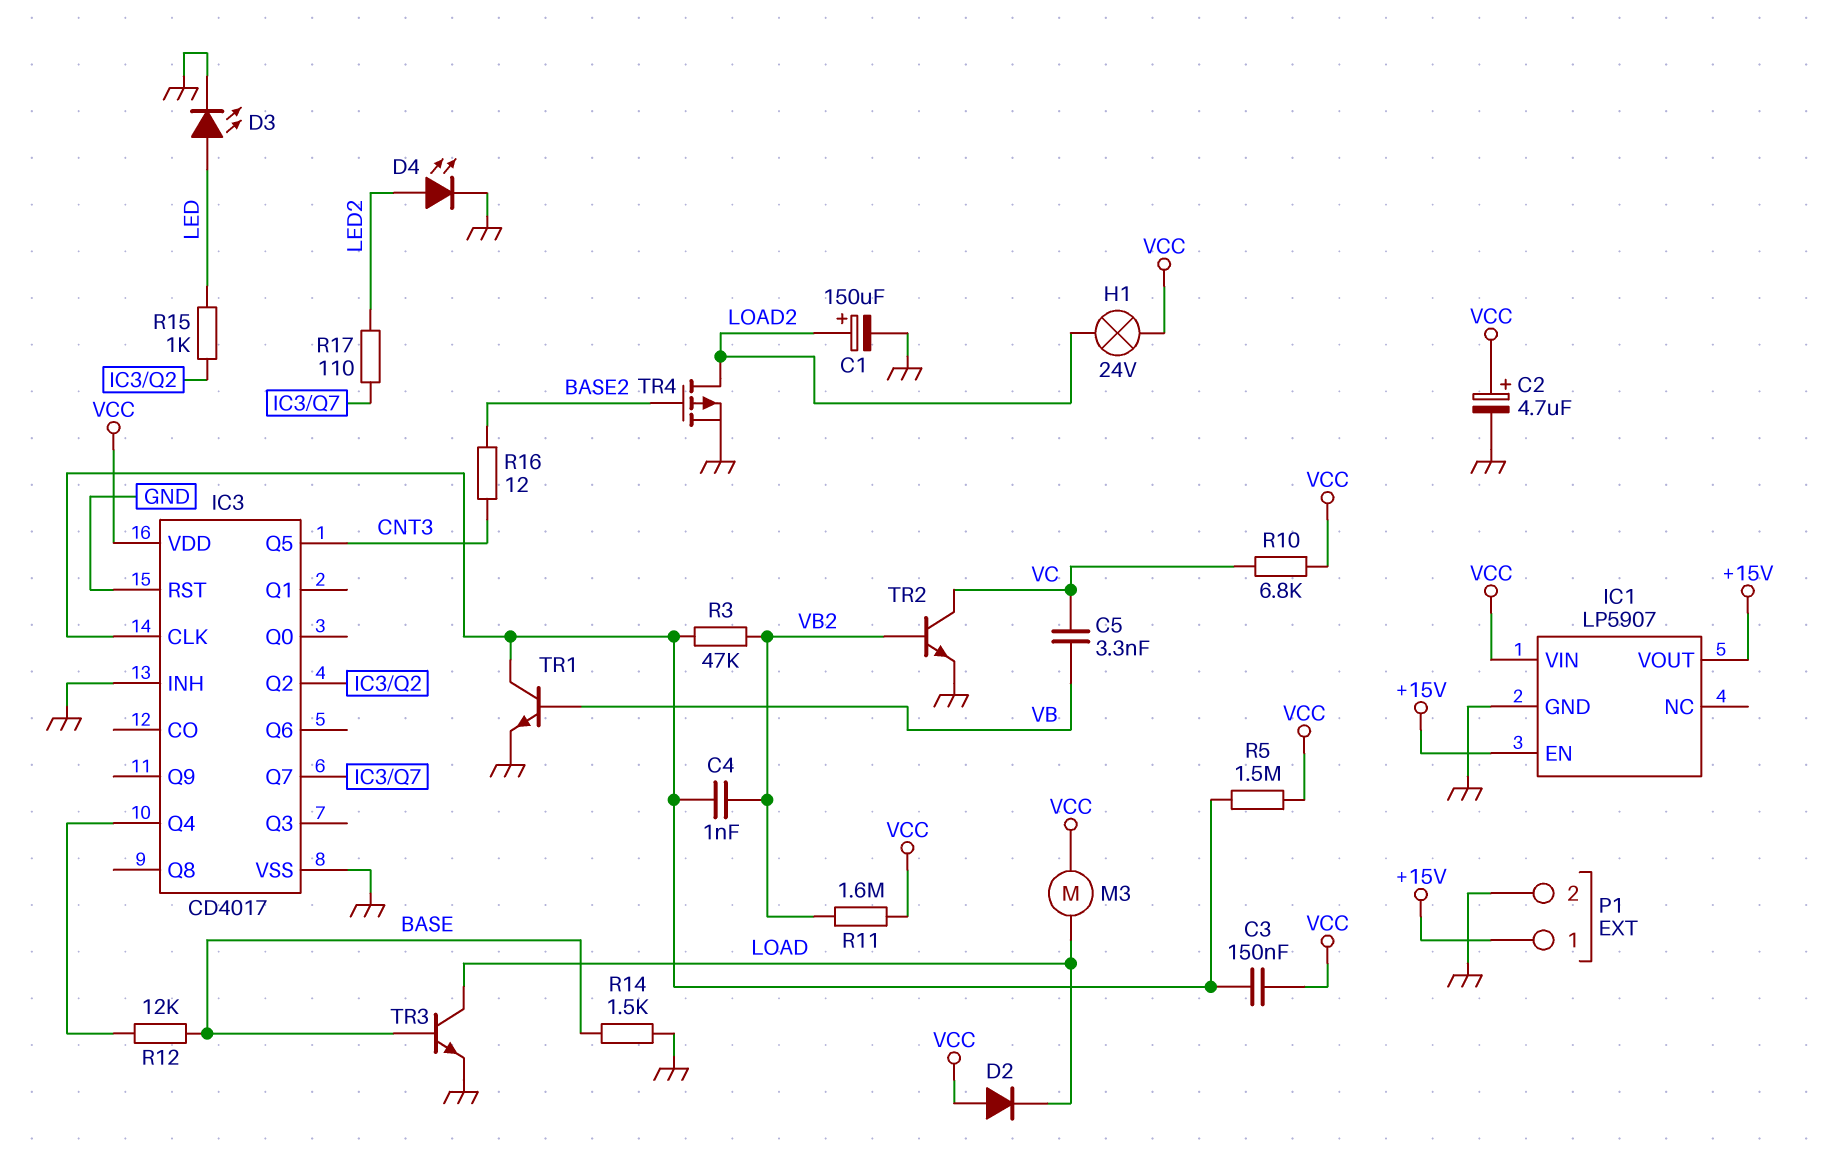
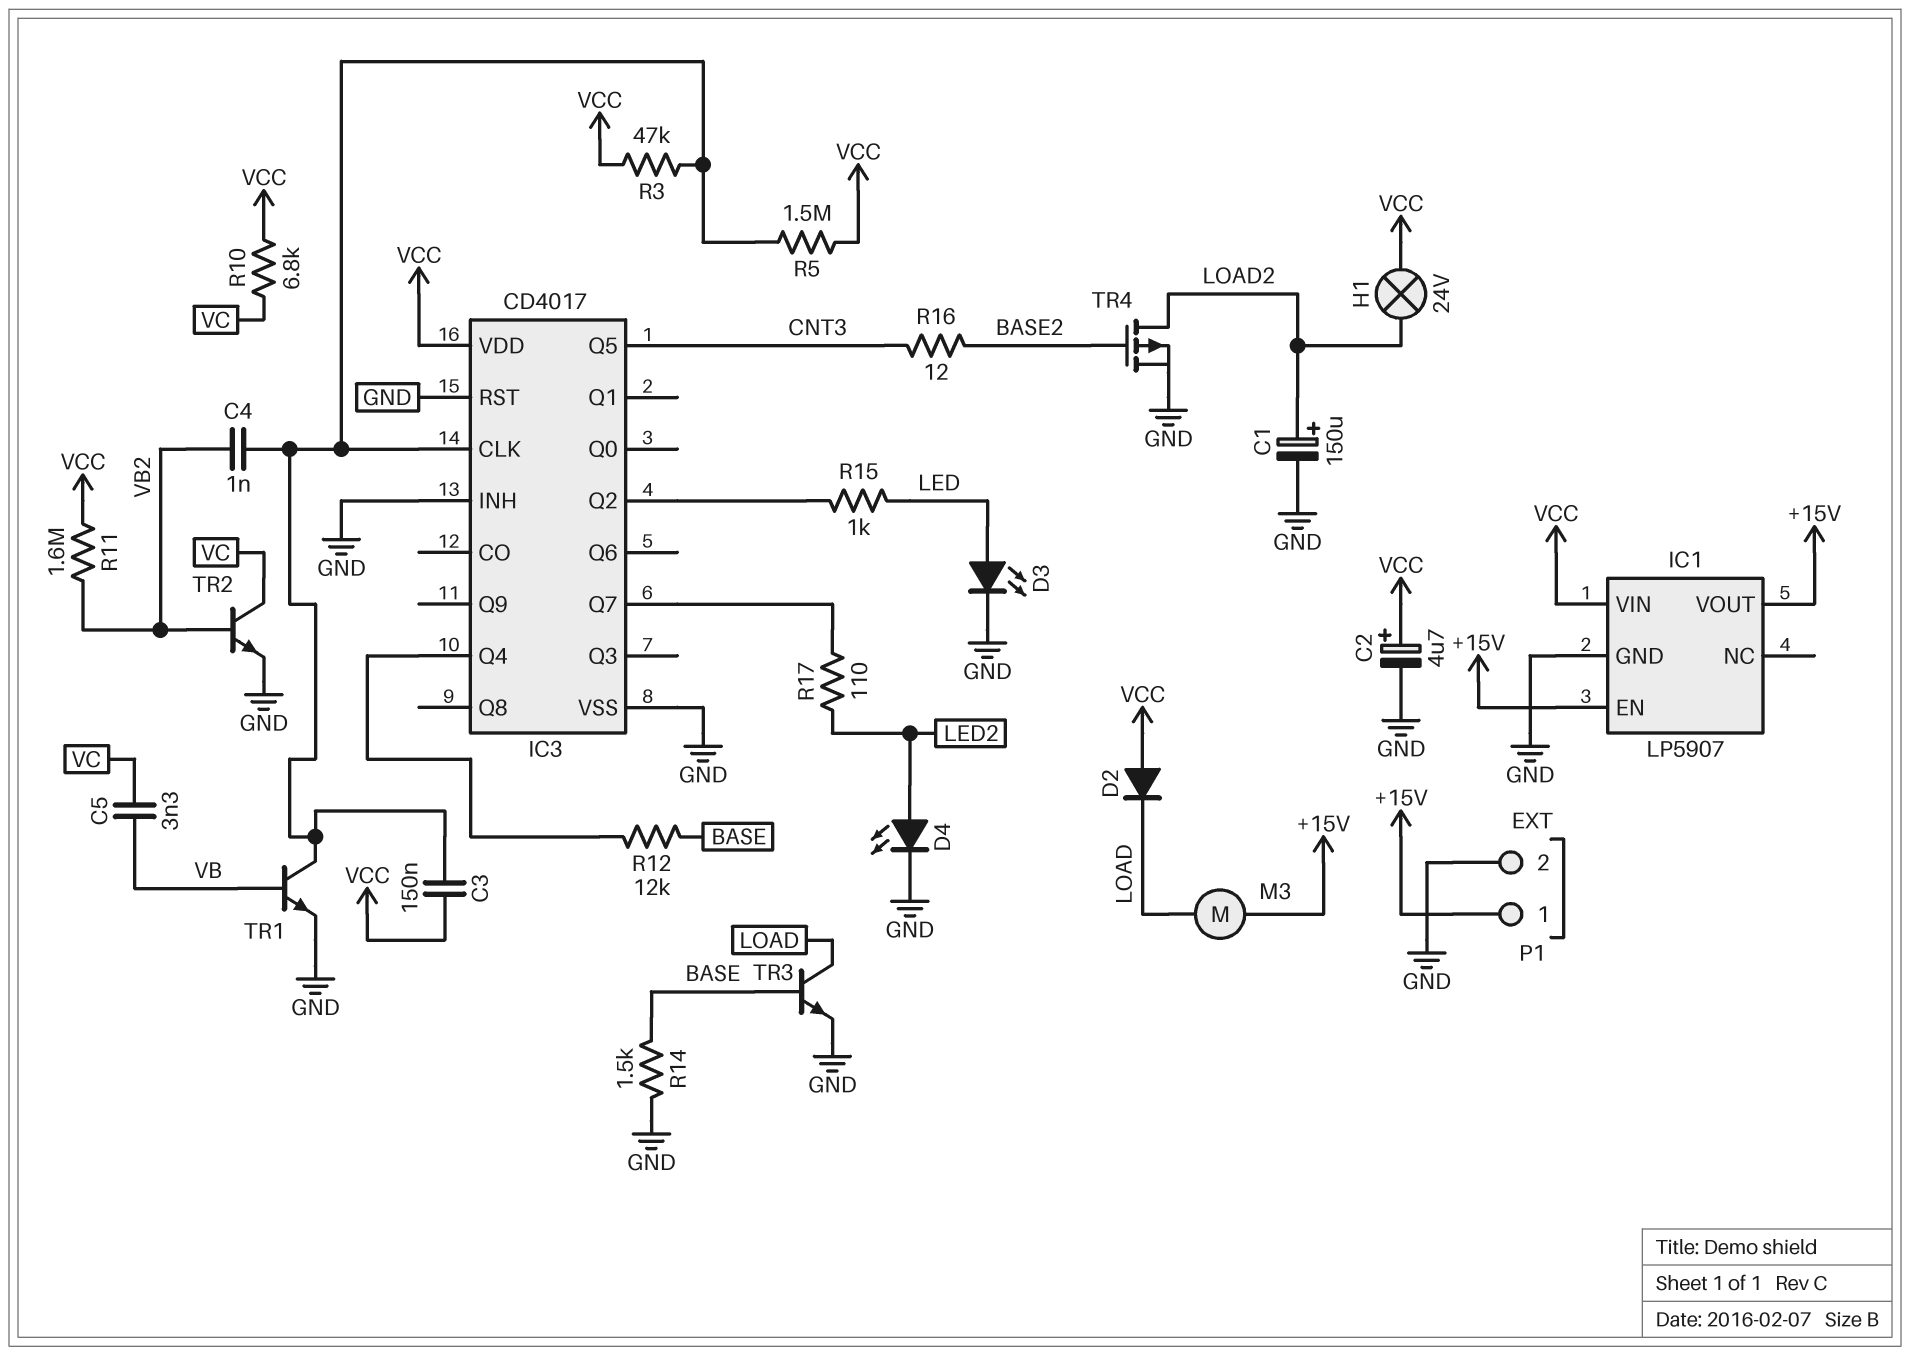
M3: motor (LOAD, VCC) -> motor (+15V, LOAD)
R3: 47k (IC3/CLK, VB2) -> 47k (IC3/CLK, VCC)

